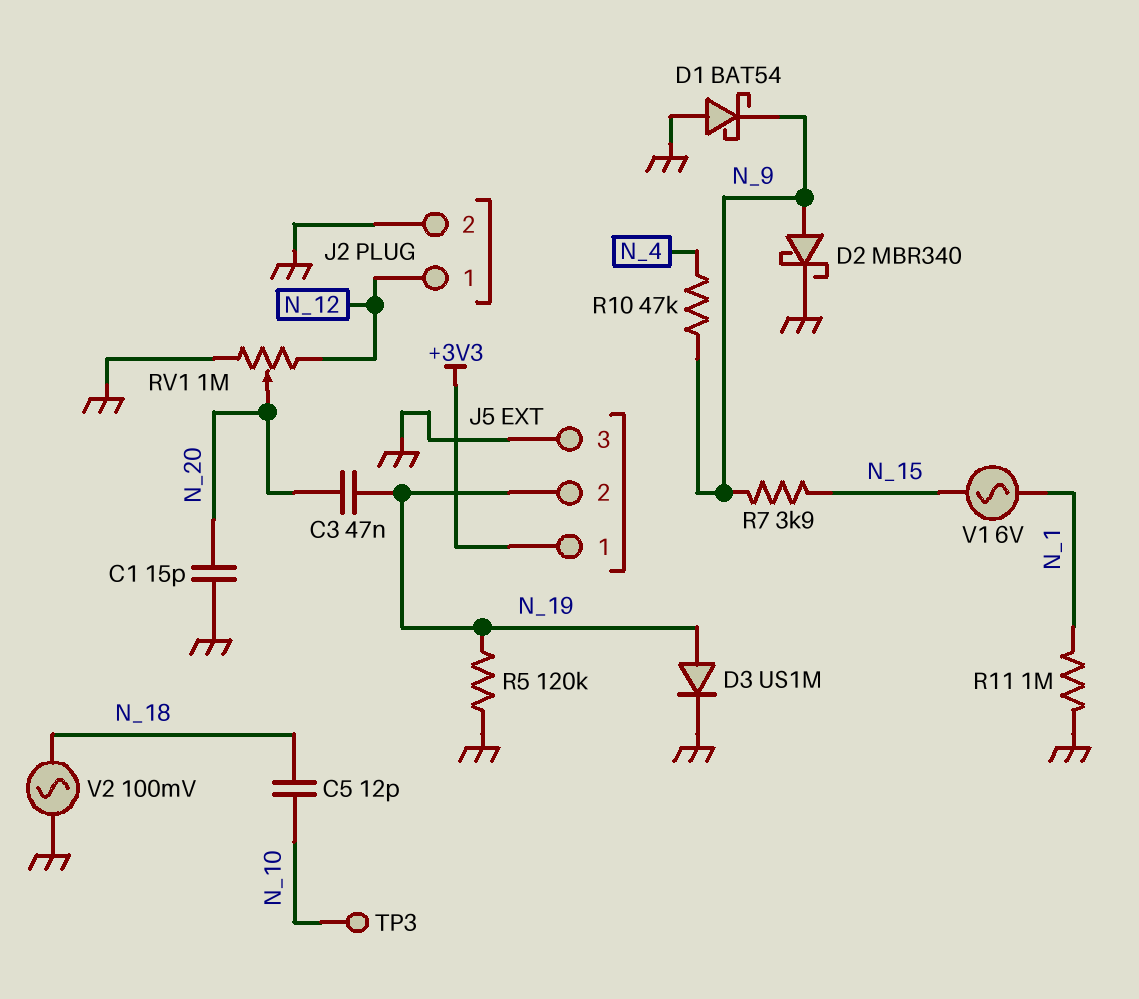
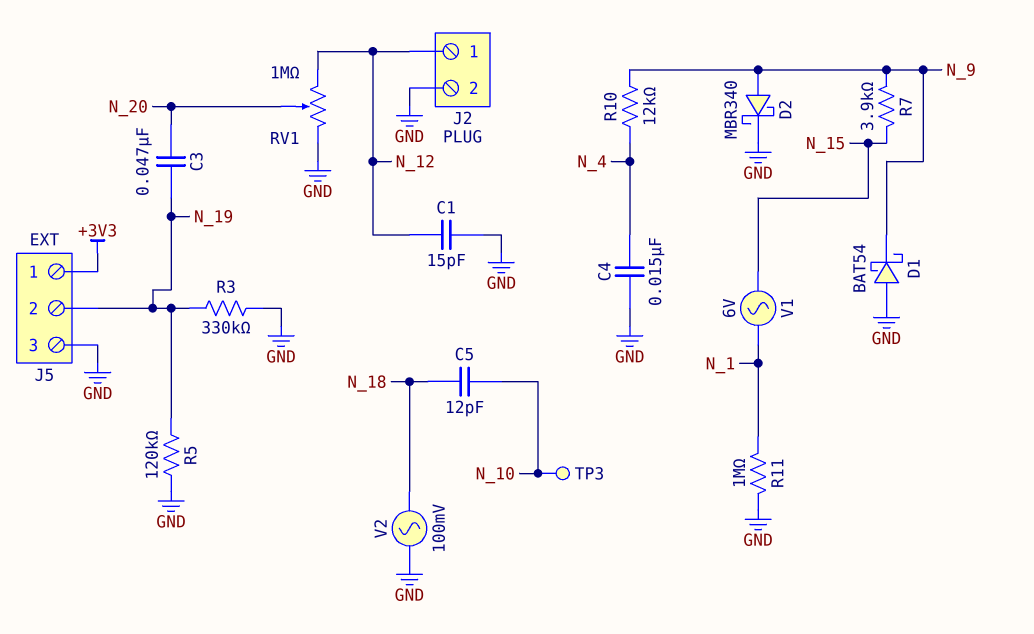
C1: 15pF (GND, N_20) -> 15pF (GND, N_12)
C4: none -> 15nF (GND, N_4)
D3: diode US1M (A N_19, K GND) -> none
R3: none -> 330k (GND, N_19)
R10: 47k (N_4, N_9) -> 12k (N_4, N_9)

